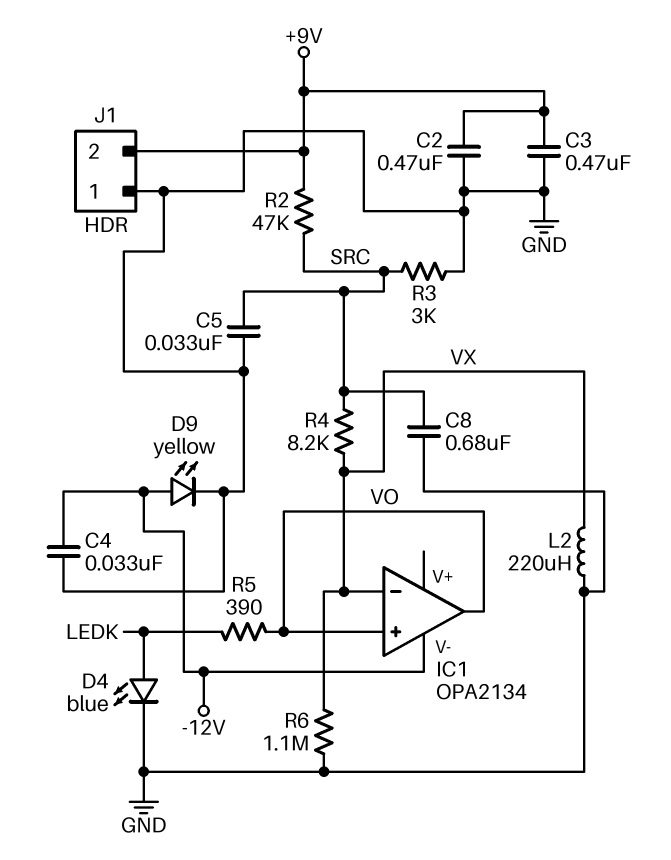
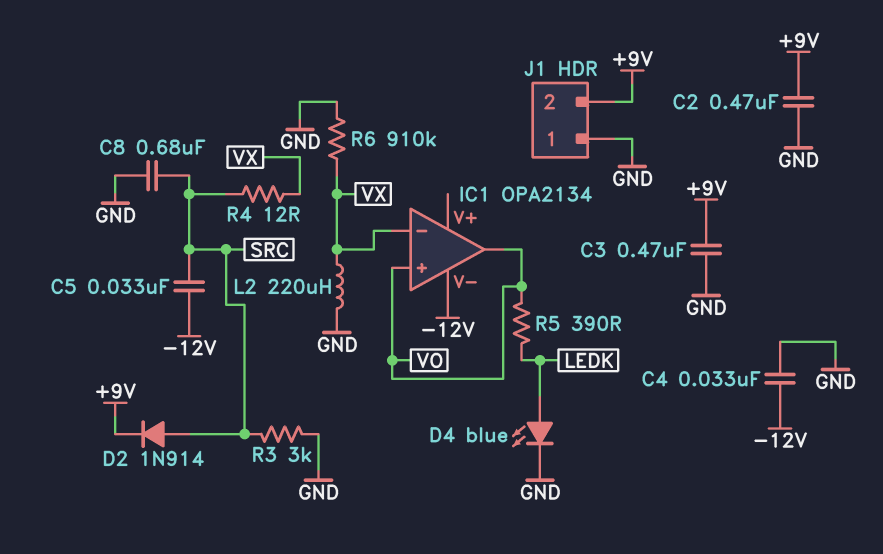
C5: 33nF (GND, SRC) -> 33nF (-12V, SRC)
D2: none -> diode 1N914 (A SRC, K +9V)
D9: LED yellow (A -12V, K GND) -> none
R2: 47k (+9V, SRC) -> none
R4: 8.2k (SRC, VX) -> 12 (SRC, VX)
R6: 1.1M (GND, VX) -> 910k (GND, VX)

